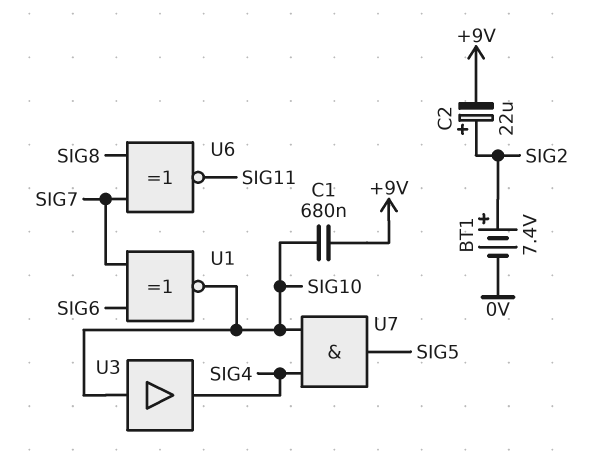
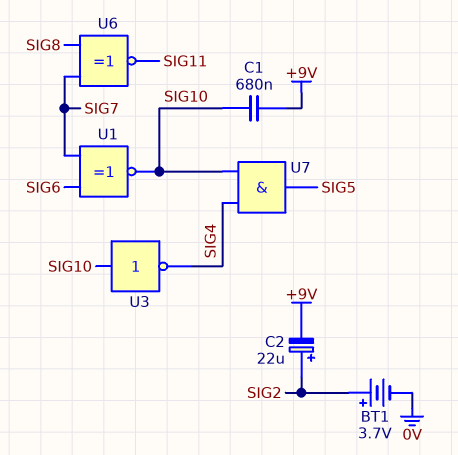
BT1: 7.4V (plus SIG2, minus 0V) -> 3.7V (plus SIG2, minus 0V)
U3: buffer (in SIG10, out SIG4) -> NOT (in SIG10, out SIG4)

